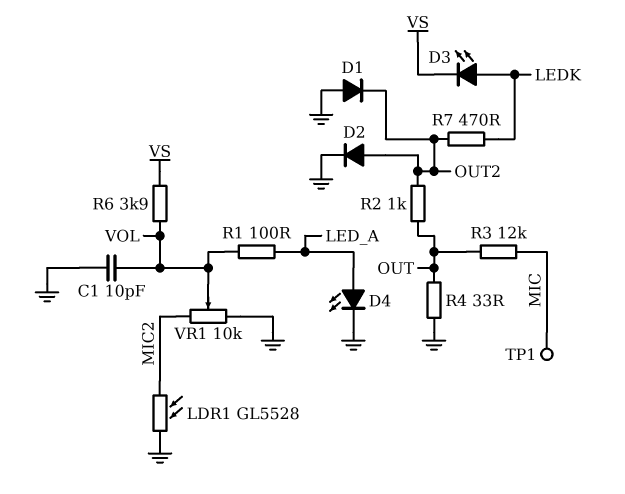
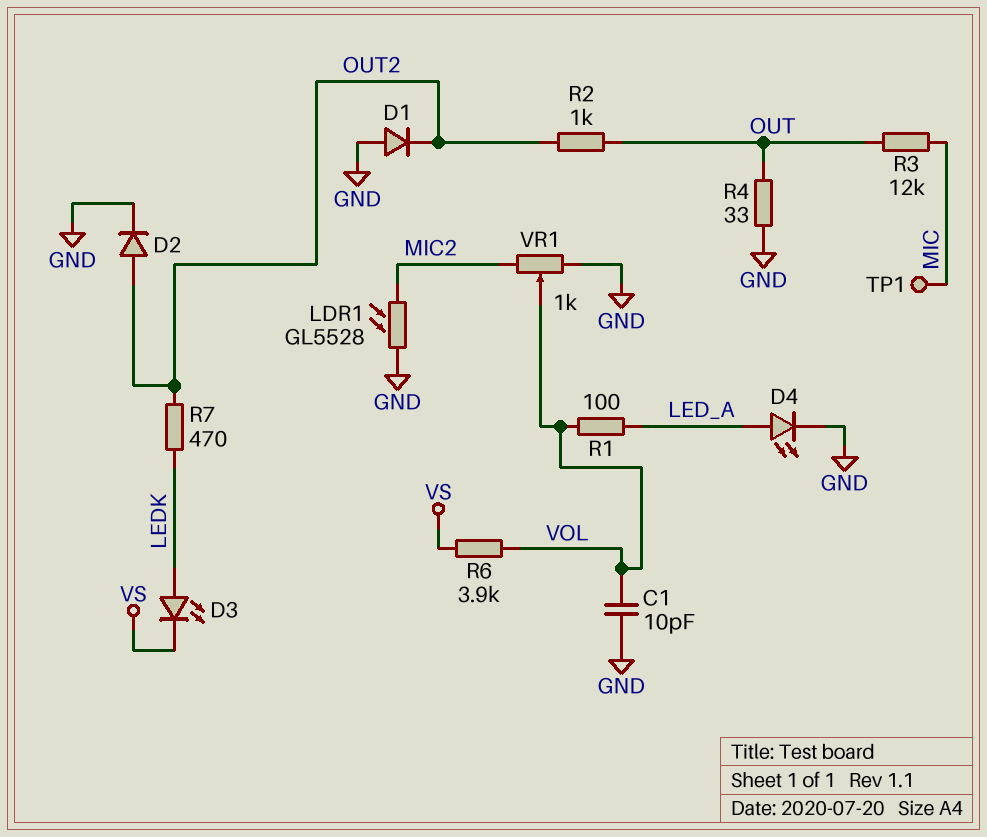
VR1: 10k (GND, MIC2, wiper VOL) -> 1k (GND, MIC2, wiper VOL)

